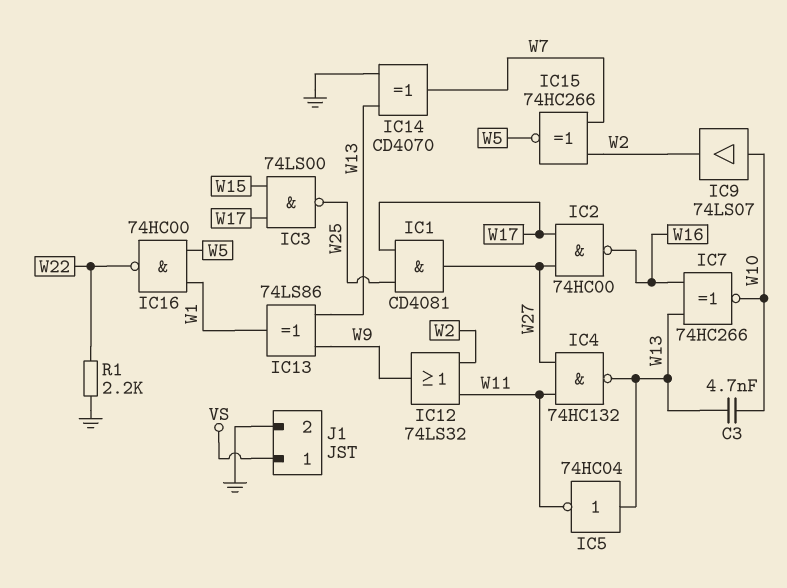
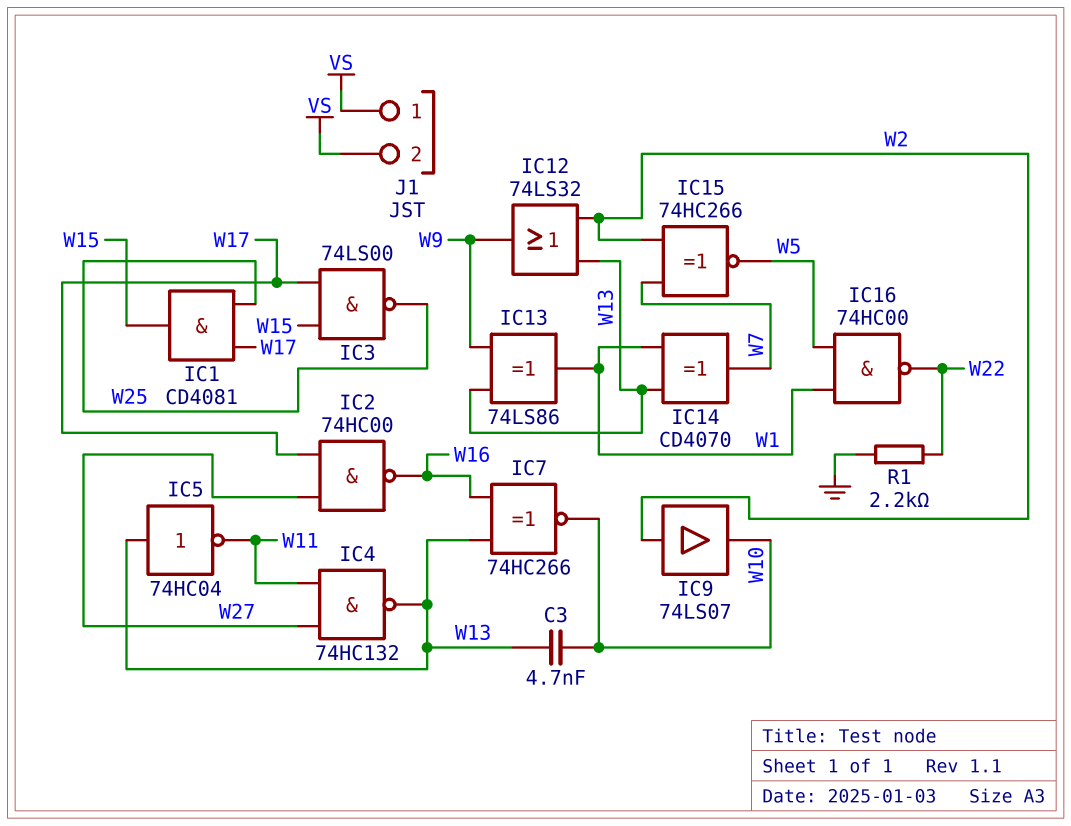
IC1: AND CD4081 (in W17, in W25, out W27) -> AND CD4081 (in W17, in W25, out W15)
IC9: buffer 74LS07 (in W10, out W2) -> buffer 74LS07 (in W2, out W10)
IC12: OR 74LS32 (in W2, in W11, out W9) -> OR 74LS32 (in W2, in W13, out W9)
IC14: XOR CD4070 (in GND, in W13, out W7) -> XOR CD4070 (in W1, in W13, out W7)
J1 pin 2: GND -> VS

